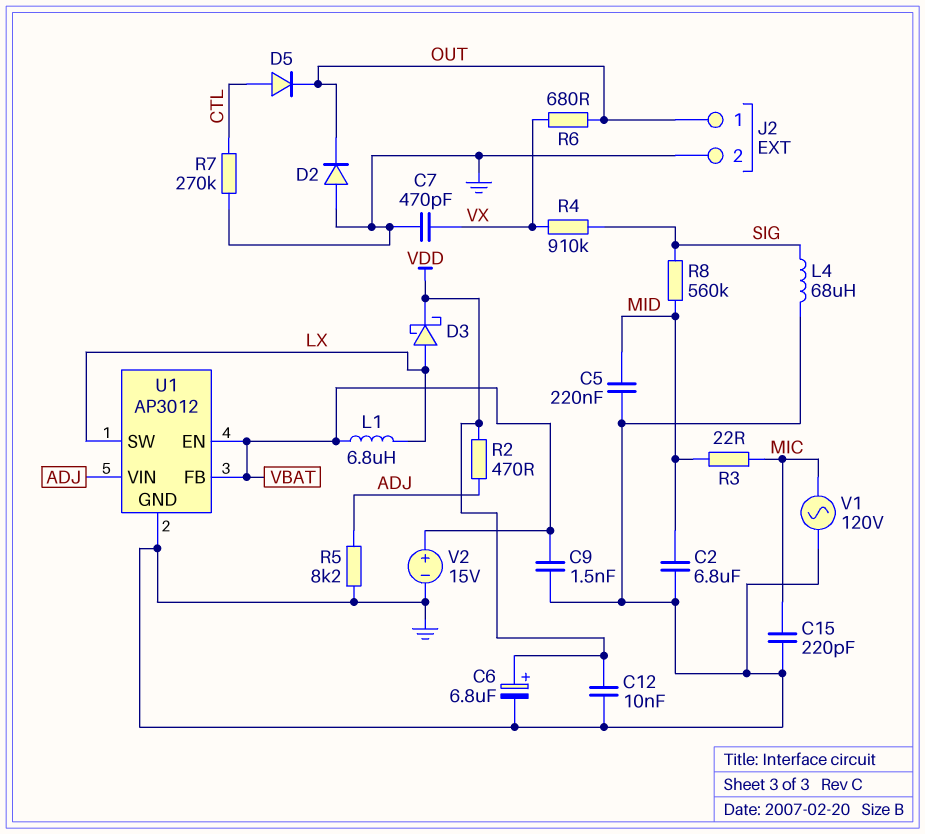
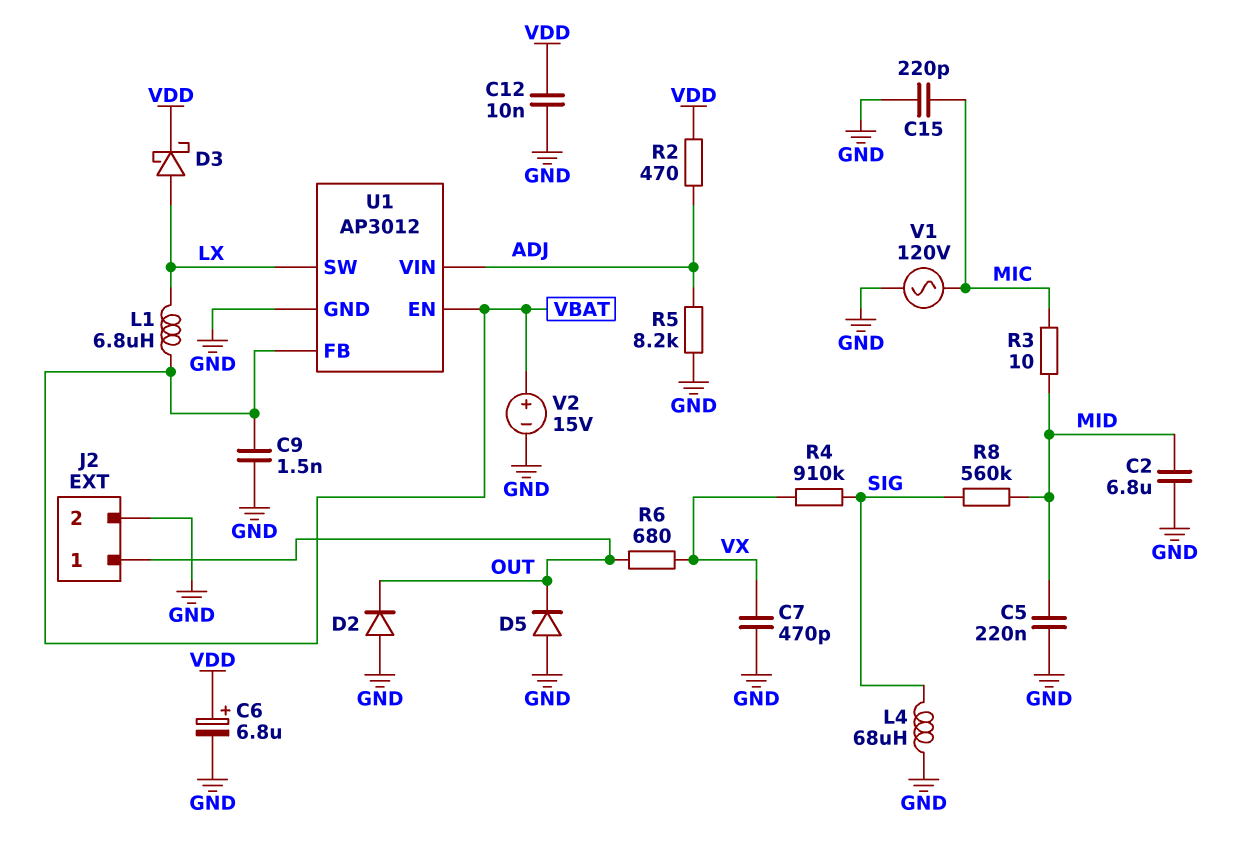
D5: diode (A CTL, K OUT) -> diode (A GND, K OUT)
R3: 22 (MIC, MID) -> 10 (MIC, MID)
R7: 270k (CTL, GND) -> none

